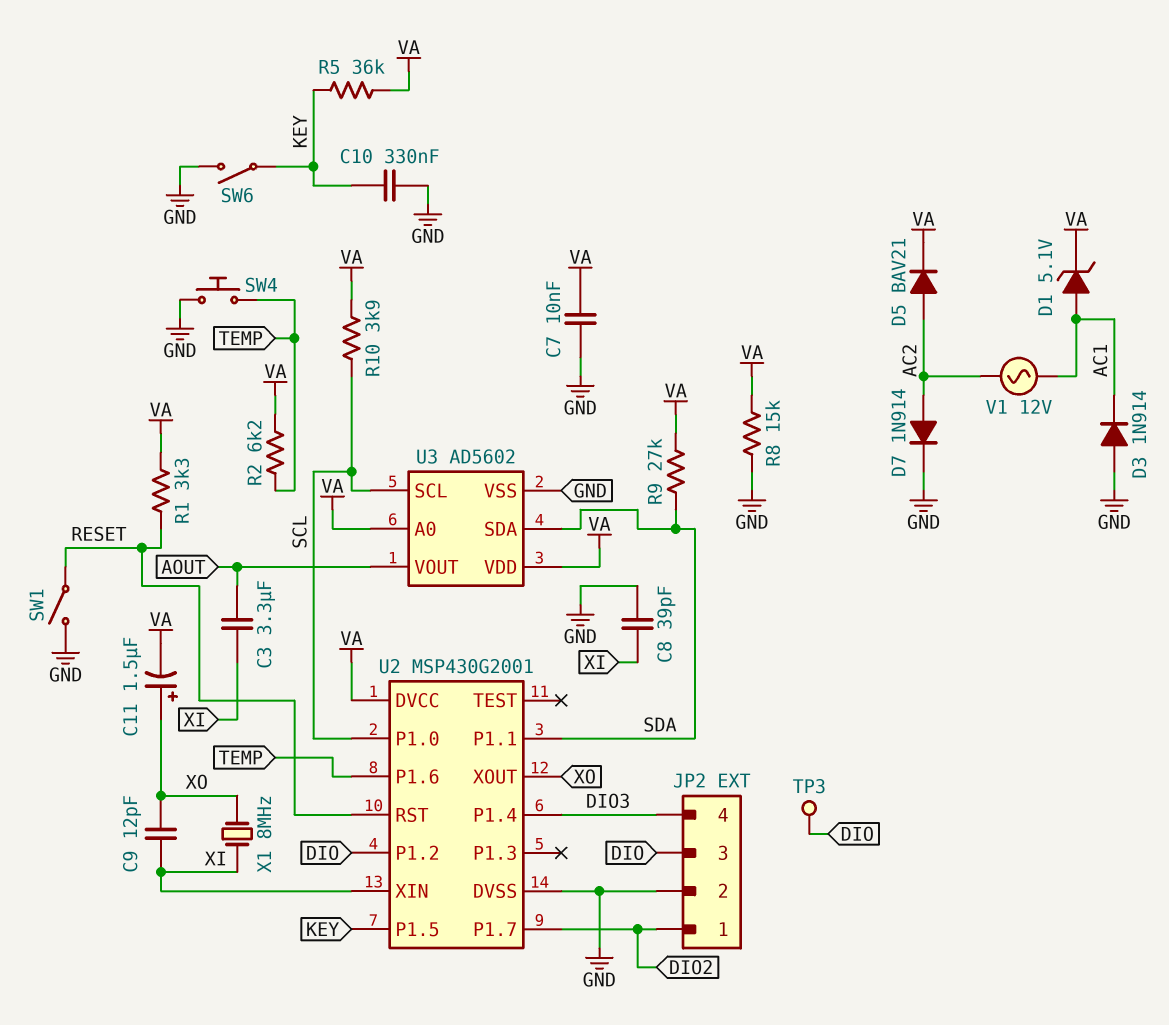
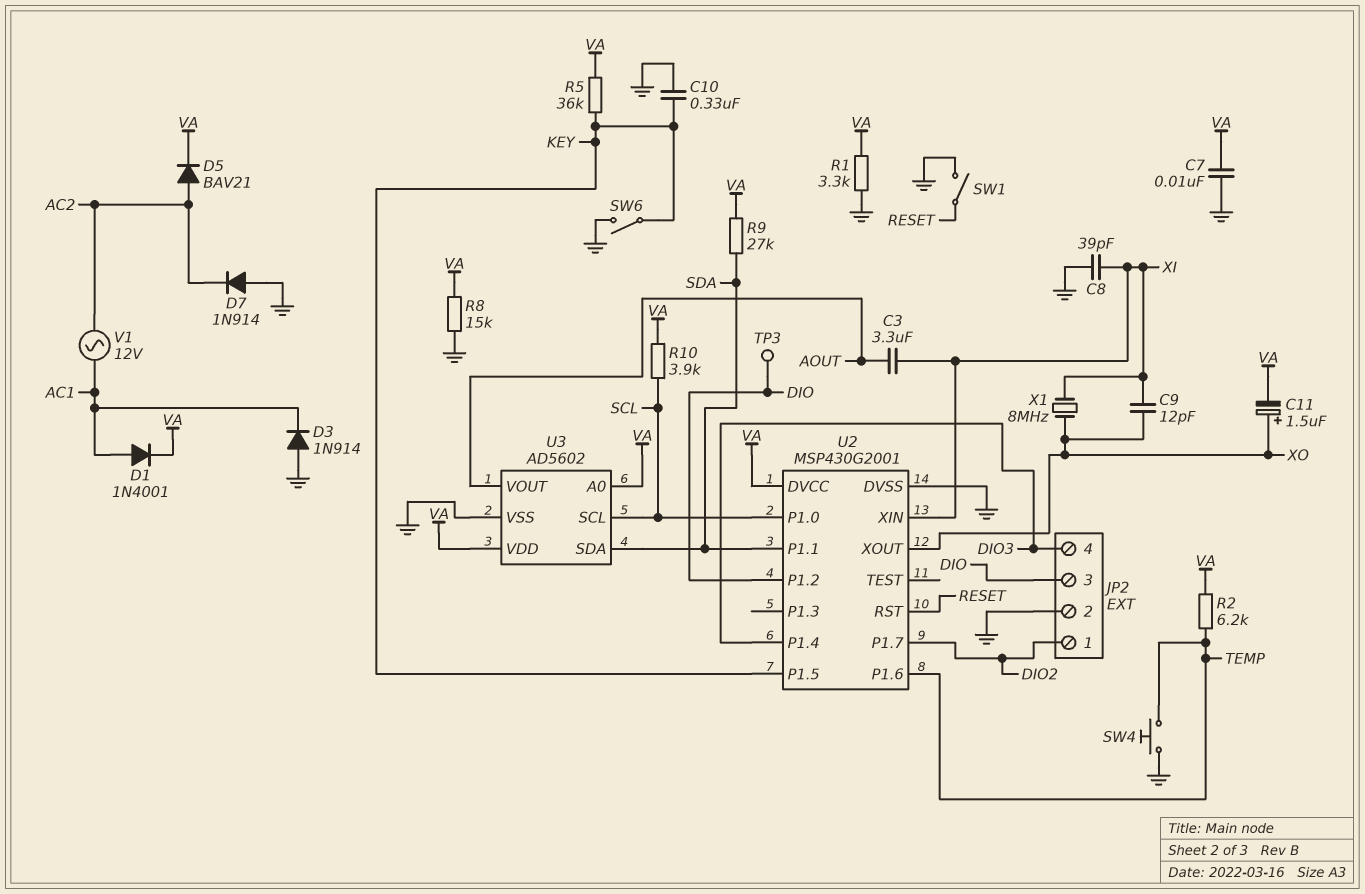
D1: zener 5.1V (A AC1, K VA) -> diode 1N4001 (A AC1, K VA)
D7: diode 1N914 (A AC2, K GND) -> diode 1N914 (A GND, K AC2)
R1: 3.3k (RESET, VA) -> 3.3k (GND, VA)

